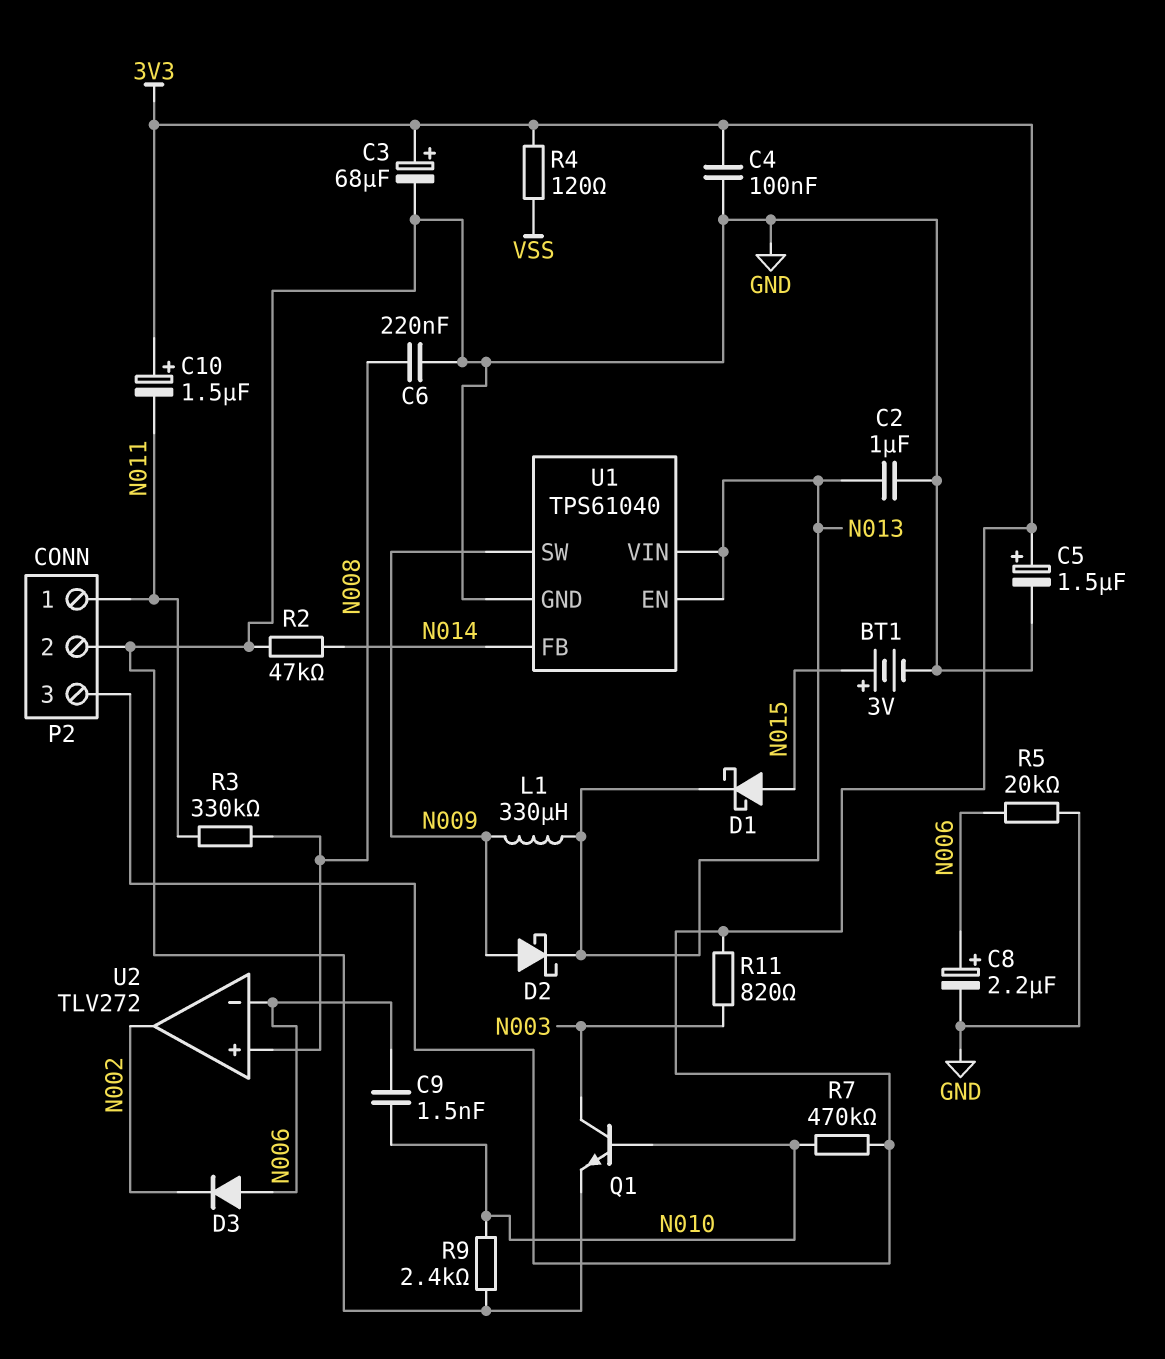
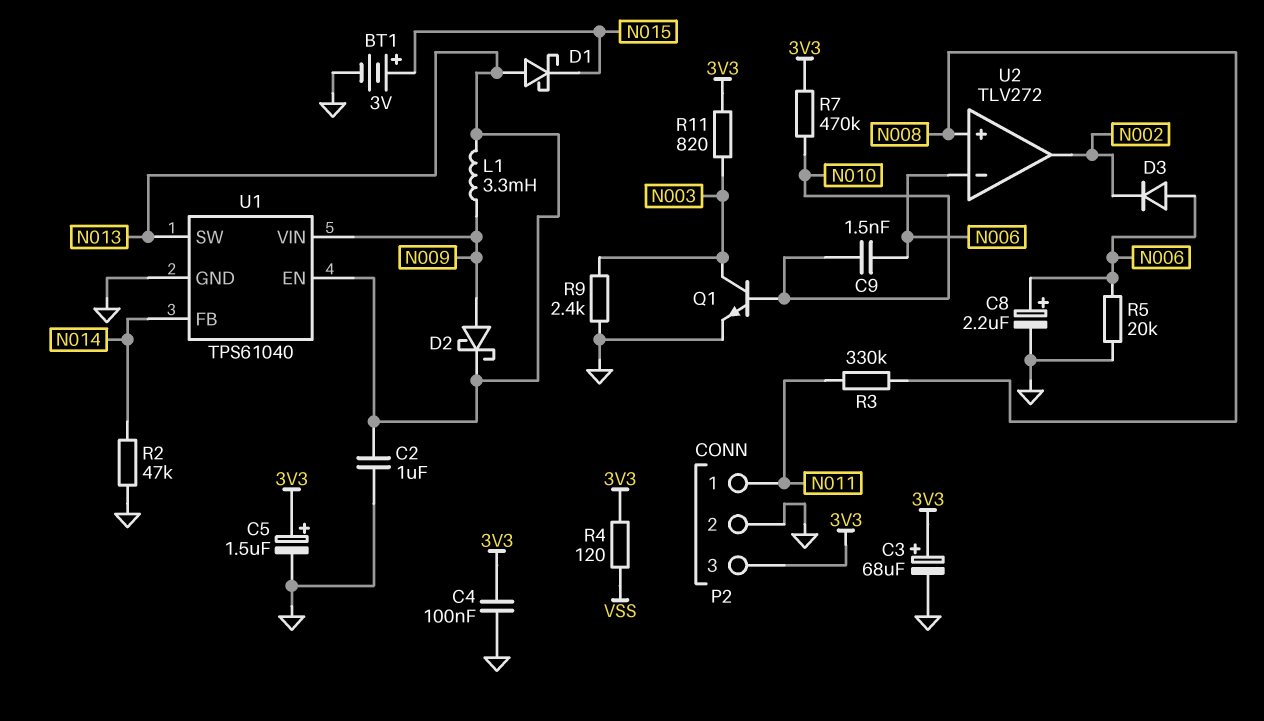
C6: 220nF (GND, N008) -> none
C10: 1.5uF (plus 3V3, minus N011) -> none
D1: schottky (A N015, K N013) -> schottky (A N013, K N015)
L1: 330uH (N009, N013) -> 3.3mH (N009, N013)
R9: 2.4k (GND, N010) -> 2.4k (GND, N003)
U1 pin SW: N009 -> N013
U1 pin VIN: N013 -> N009

